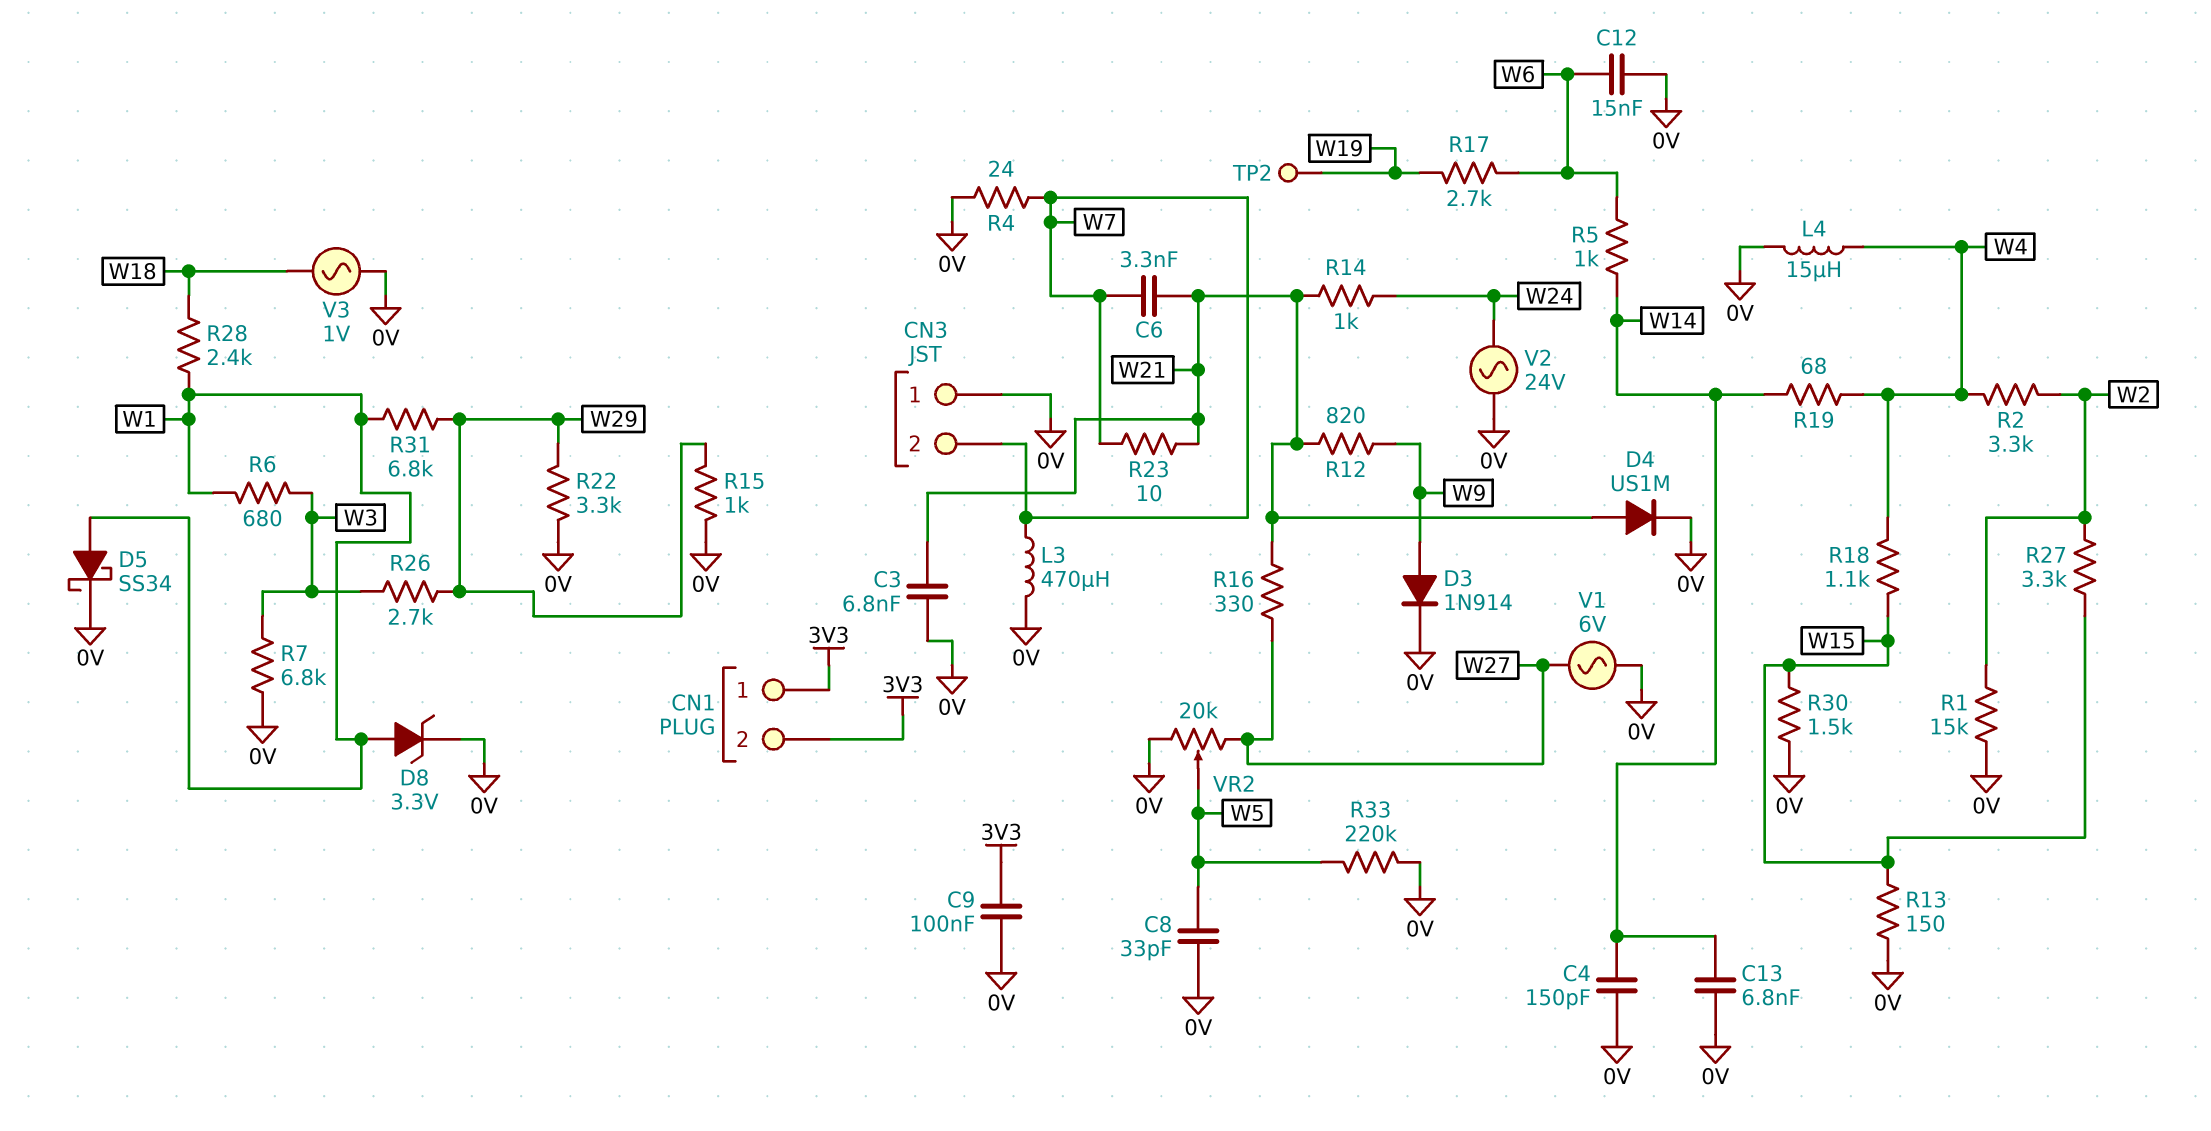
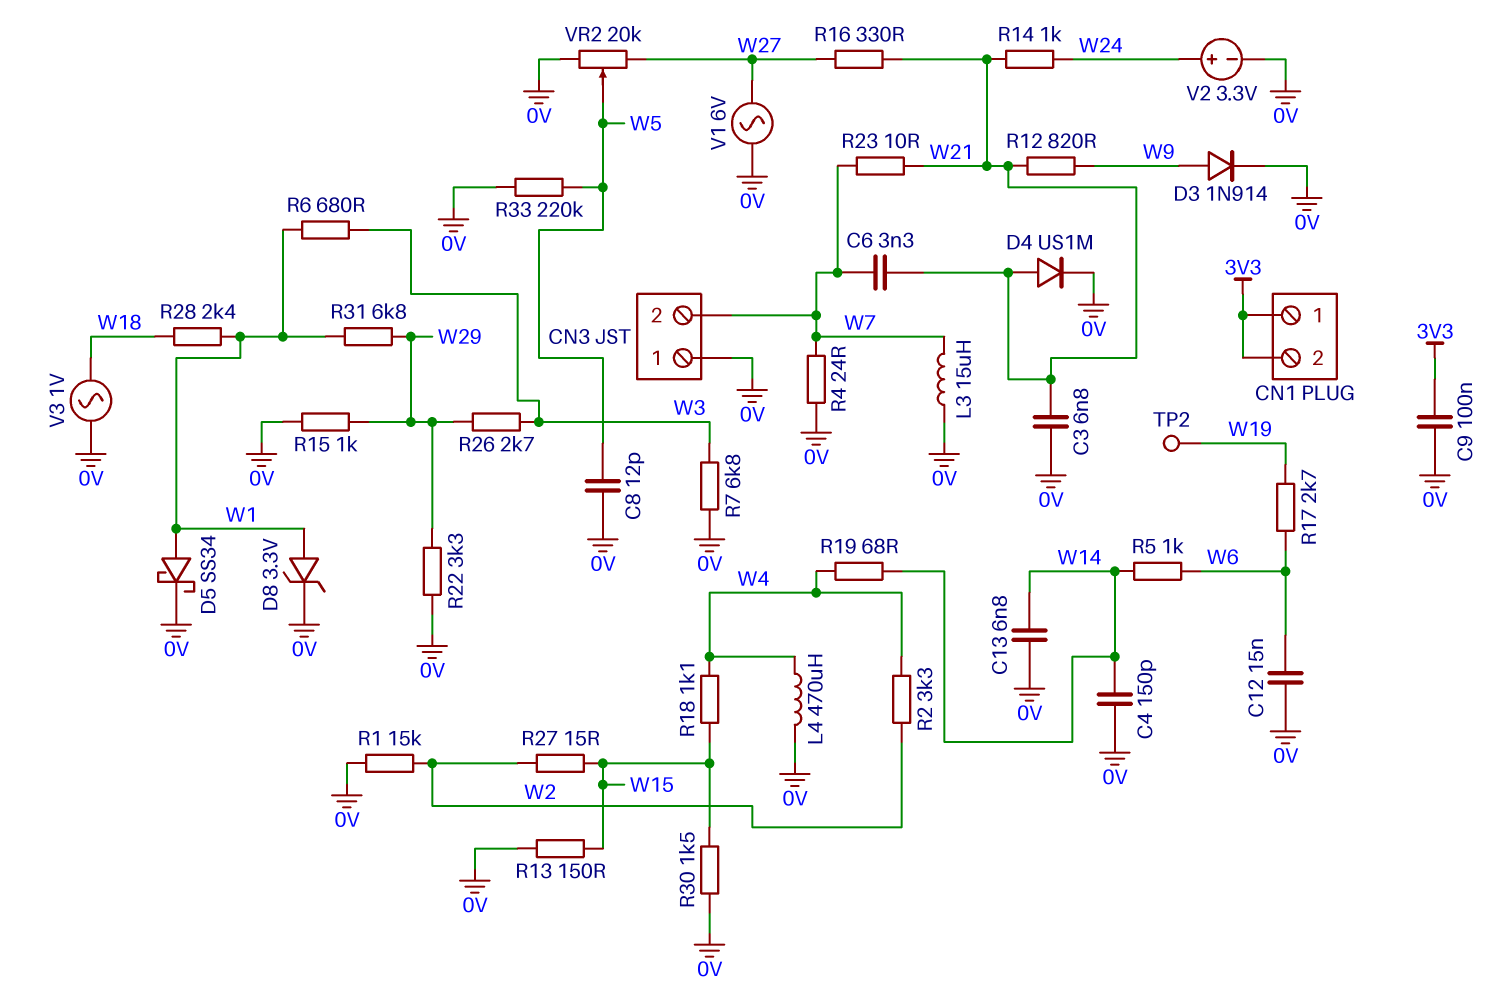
C8: 33pF (0V, W5) -> 12pF (0V, W5)
L3: 470uH (0V, W7) -> 15uH (0V, W7)
L4: 15uH (0V, W4) -> 470uH (0V, W4)
R27: 3.3k (W2, W15) -> 15 (W2, W15)
V2: AC 24V (0V, W24) -> 3.3V (plus W24, minus 0V)

